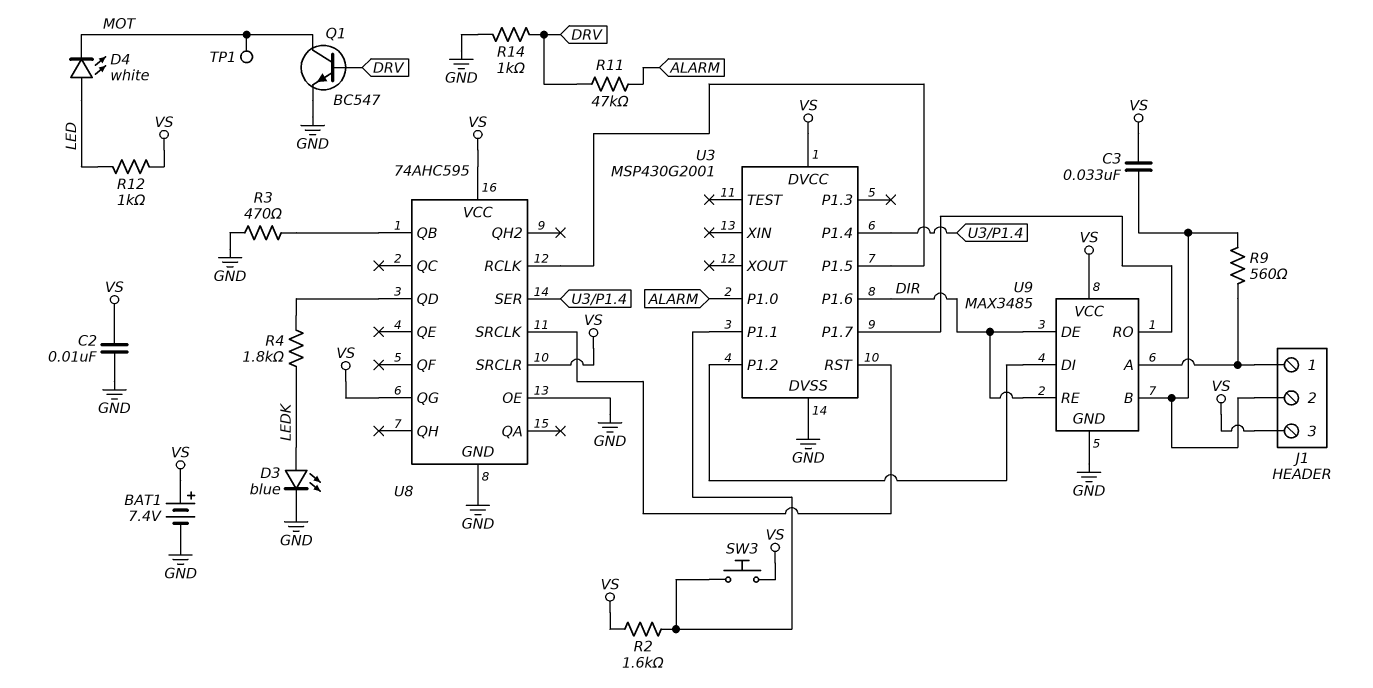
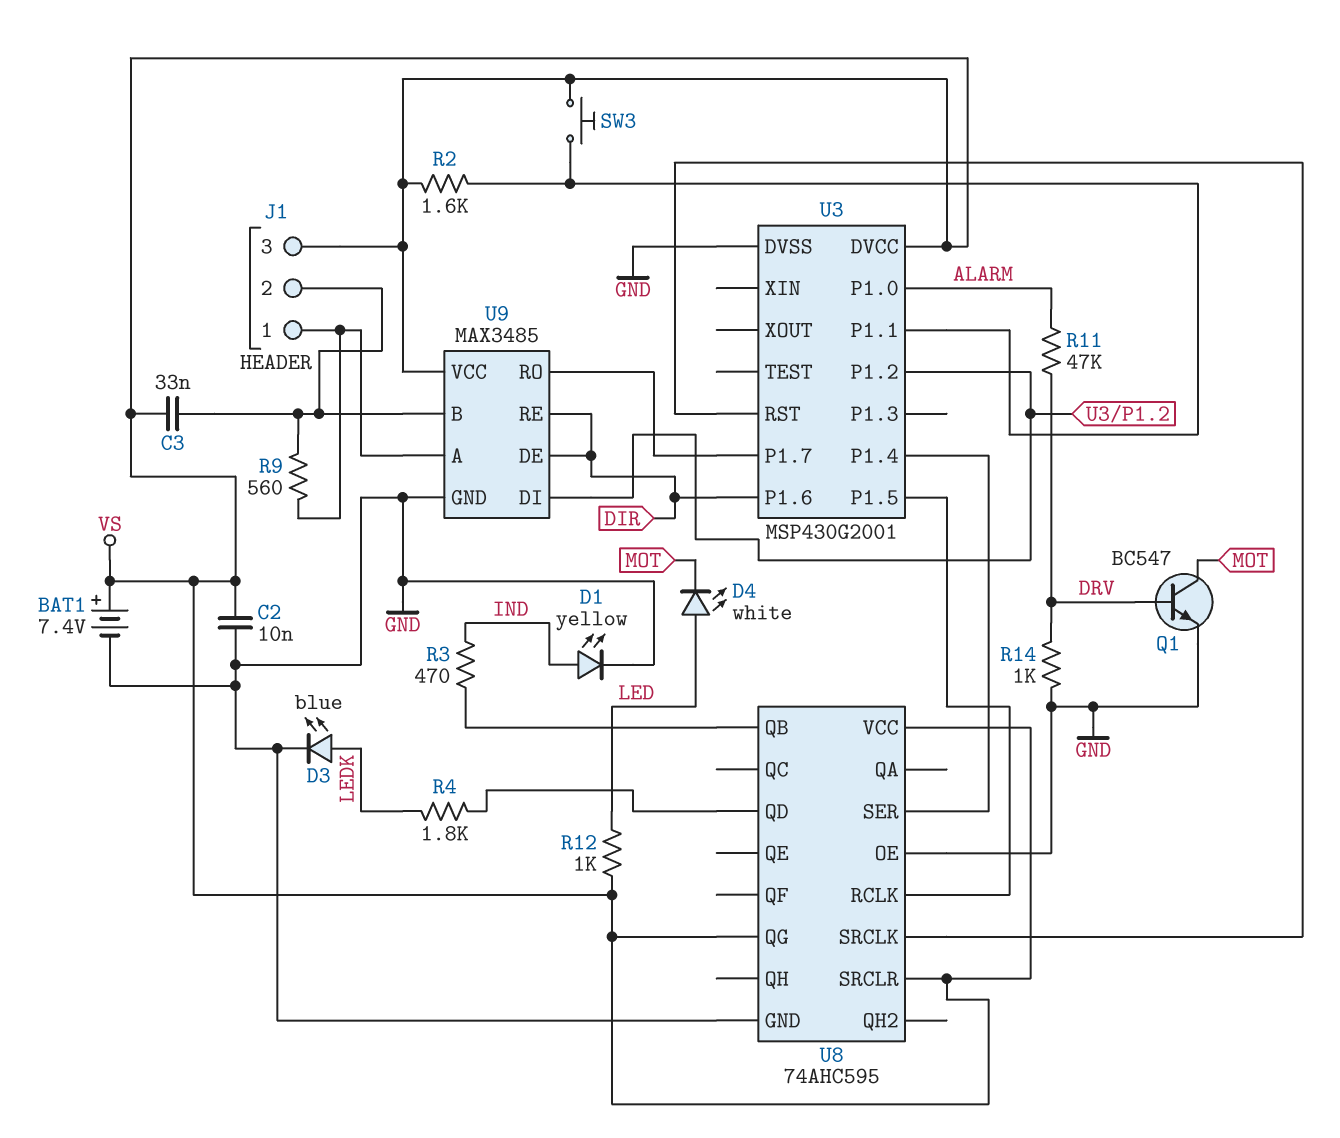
D1: none -> LED yellow (A IND, K GND)
R3: 470 (GND, U8/QB) -> 470 (IND, U8/QB)
TP1: test point (MOT) -> none

